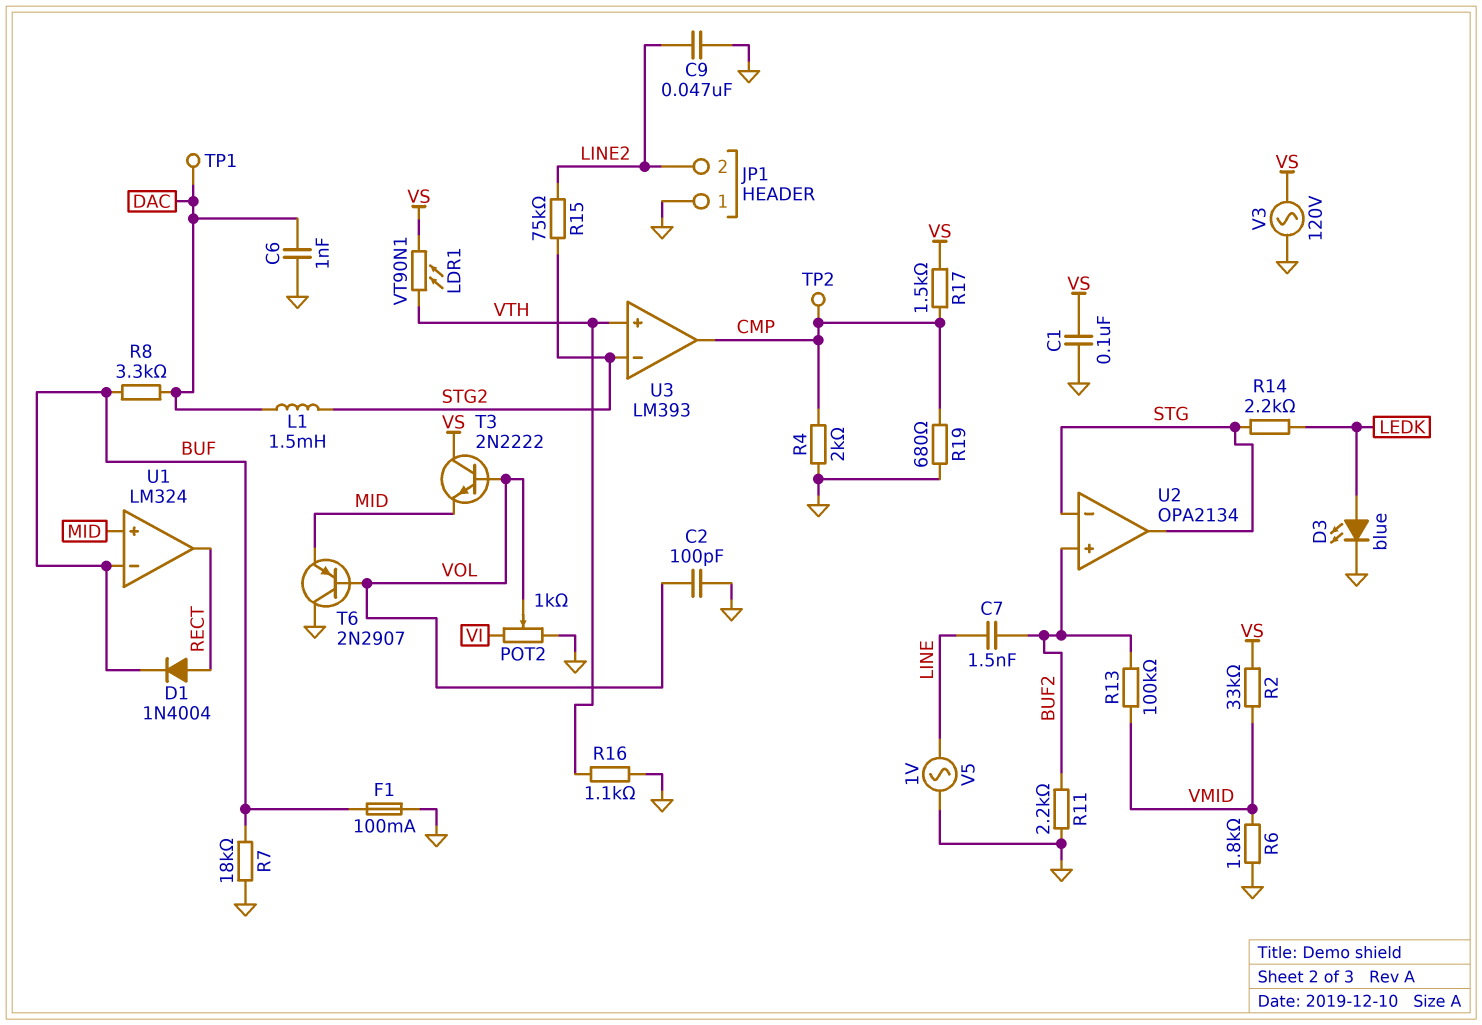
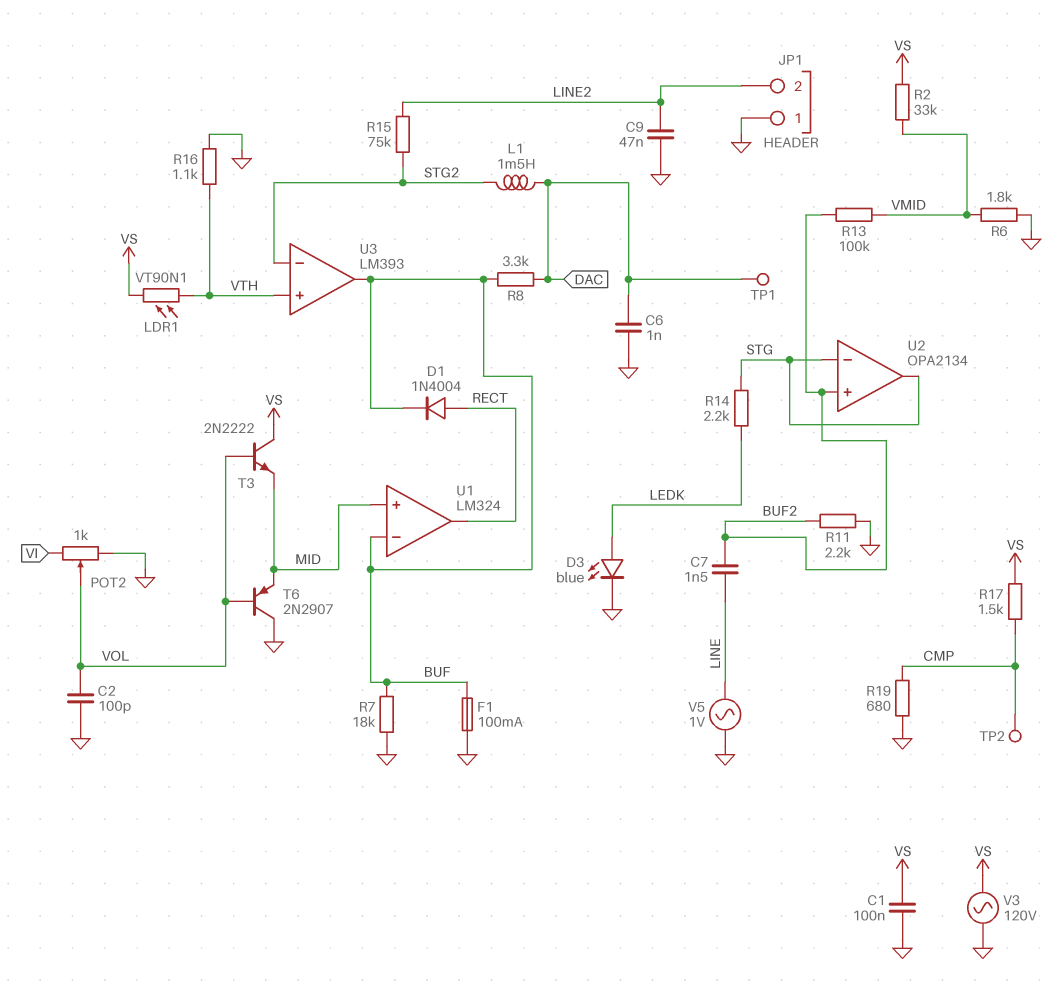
R4: 2k (CMP, GND) -> none
U3 pin out: CMP -> BUF

